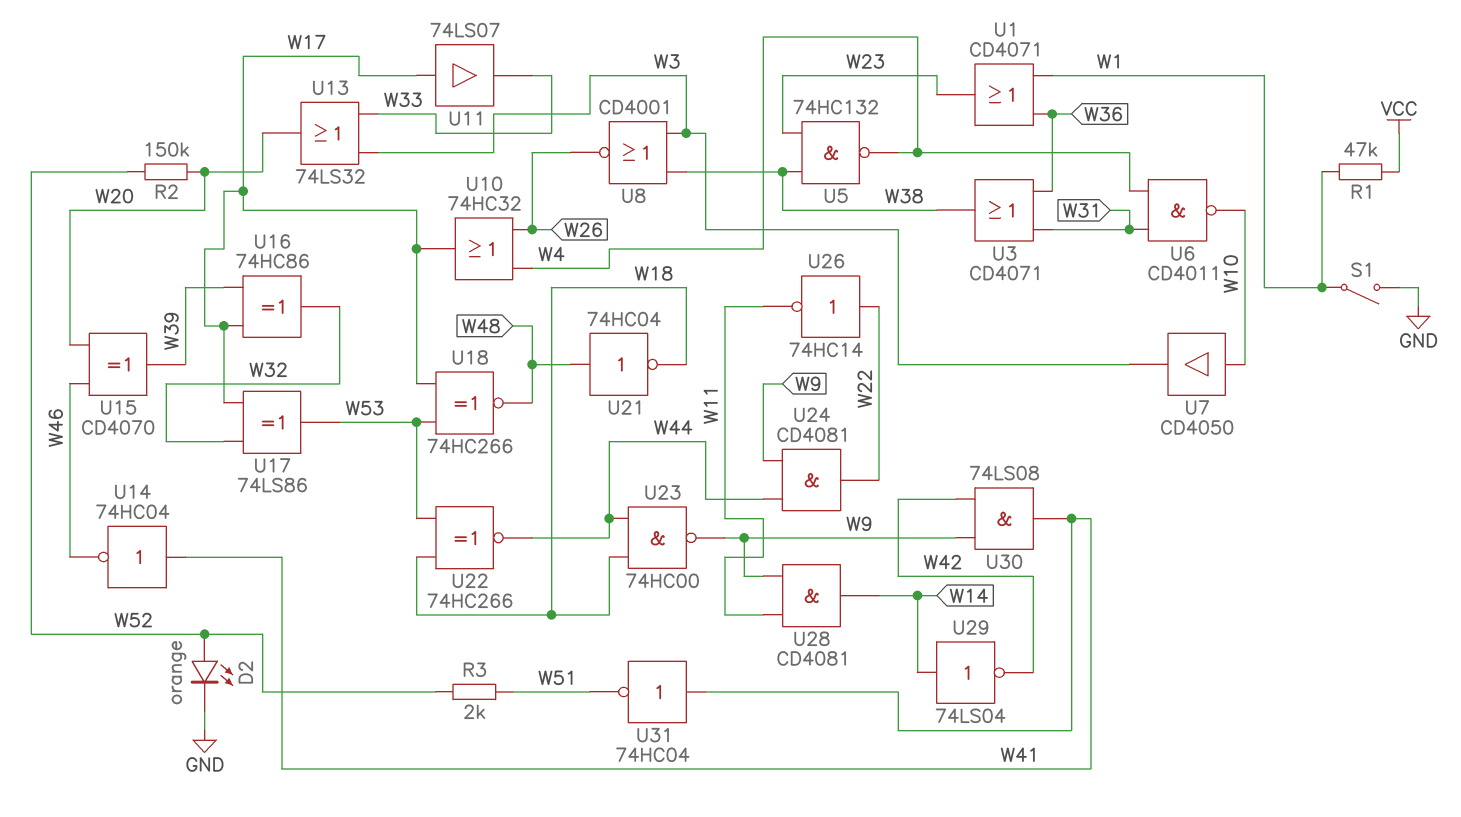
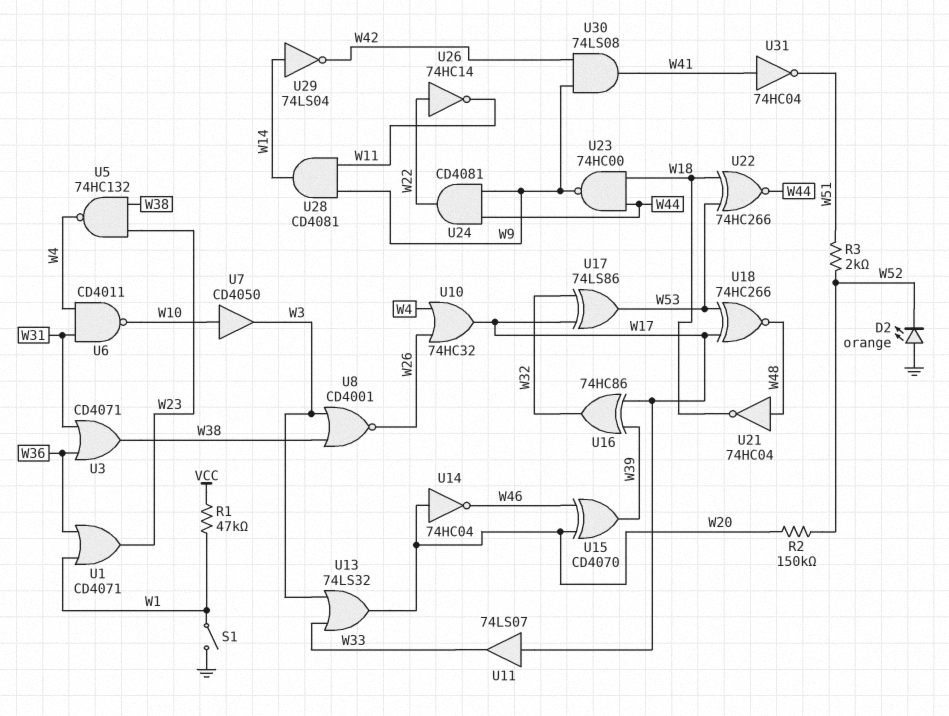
D2: LED orange (A W52, K GND) -> LED orange (A GND, K W52)
U14: NOT 74HC04 (in W41, out W46) -> NOT 74HC04 (in W20, out W46)

